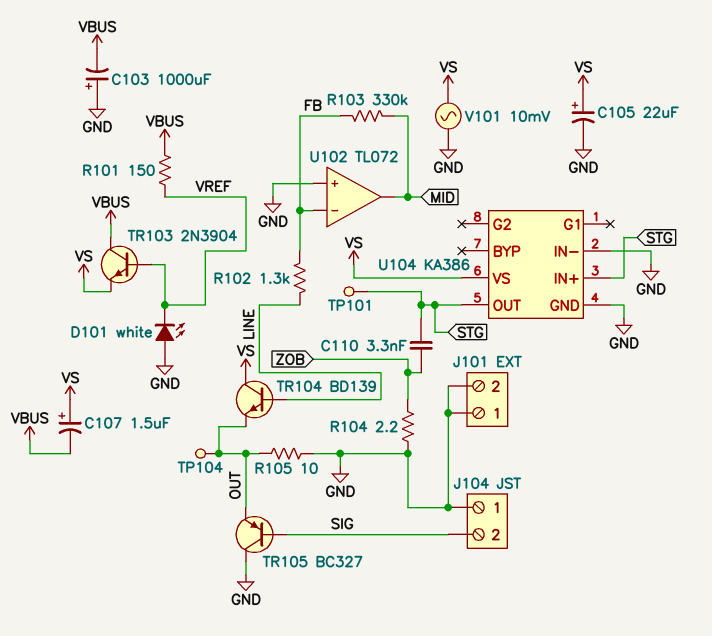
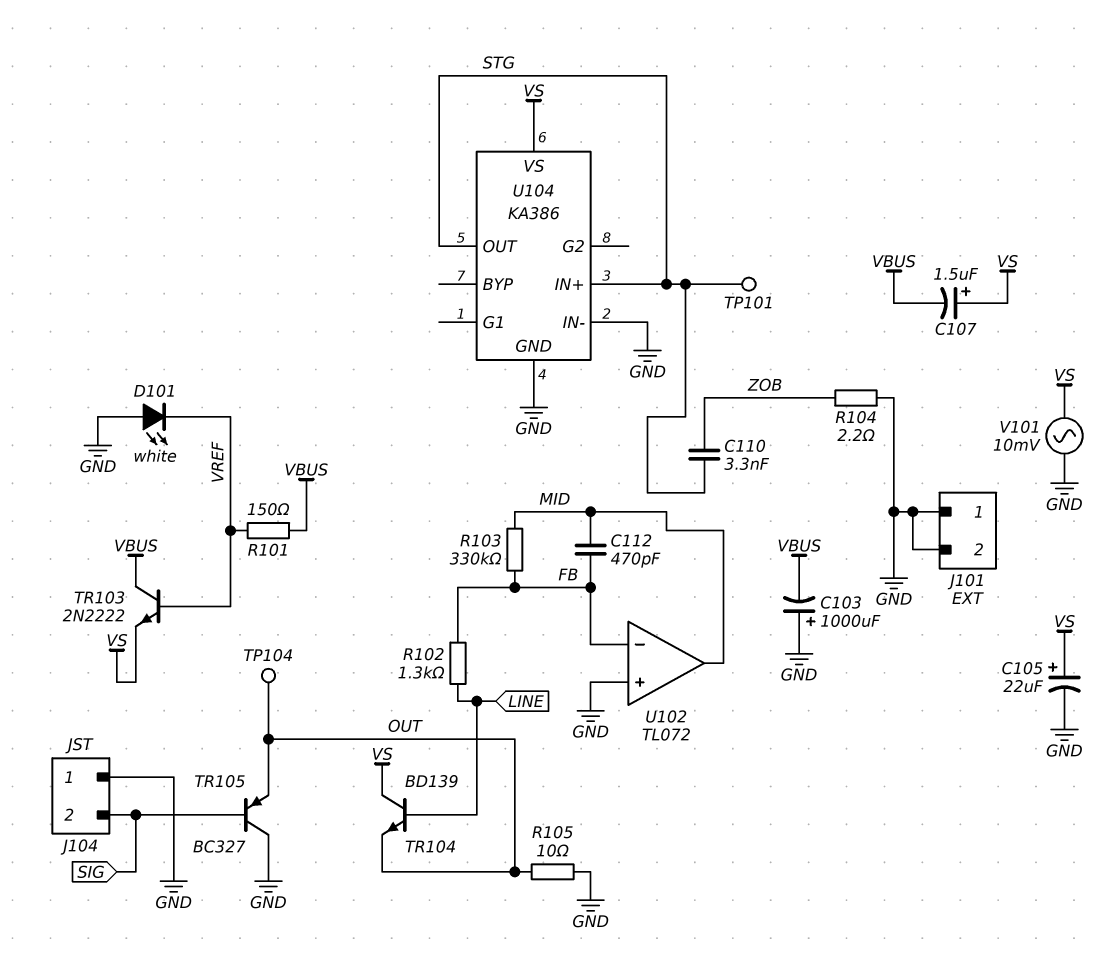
C112: none -> 470pF (FB, MID)
TR103: NPN 2N3904 (B VREF, C VBUS, E VS) -> NPN 2N2222 (B VREF, C VBUS, E VS)

